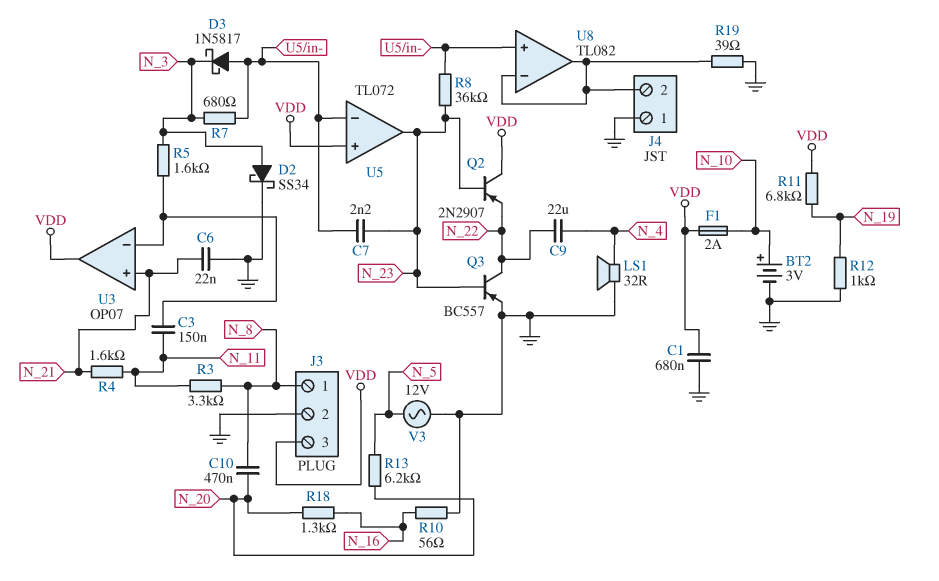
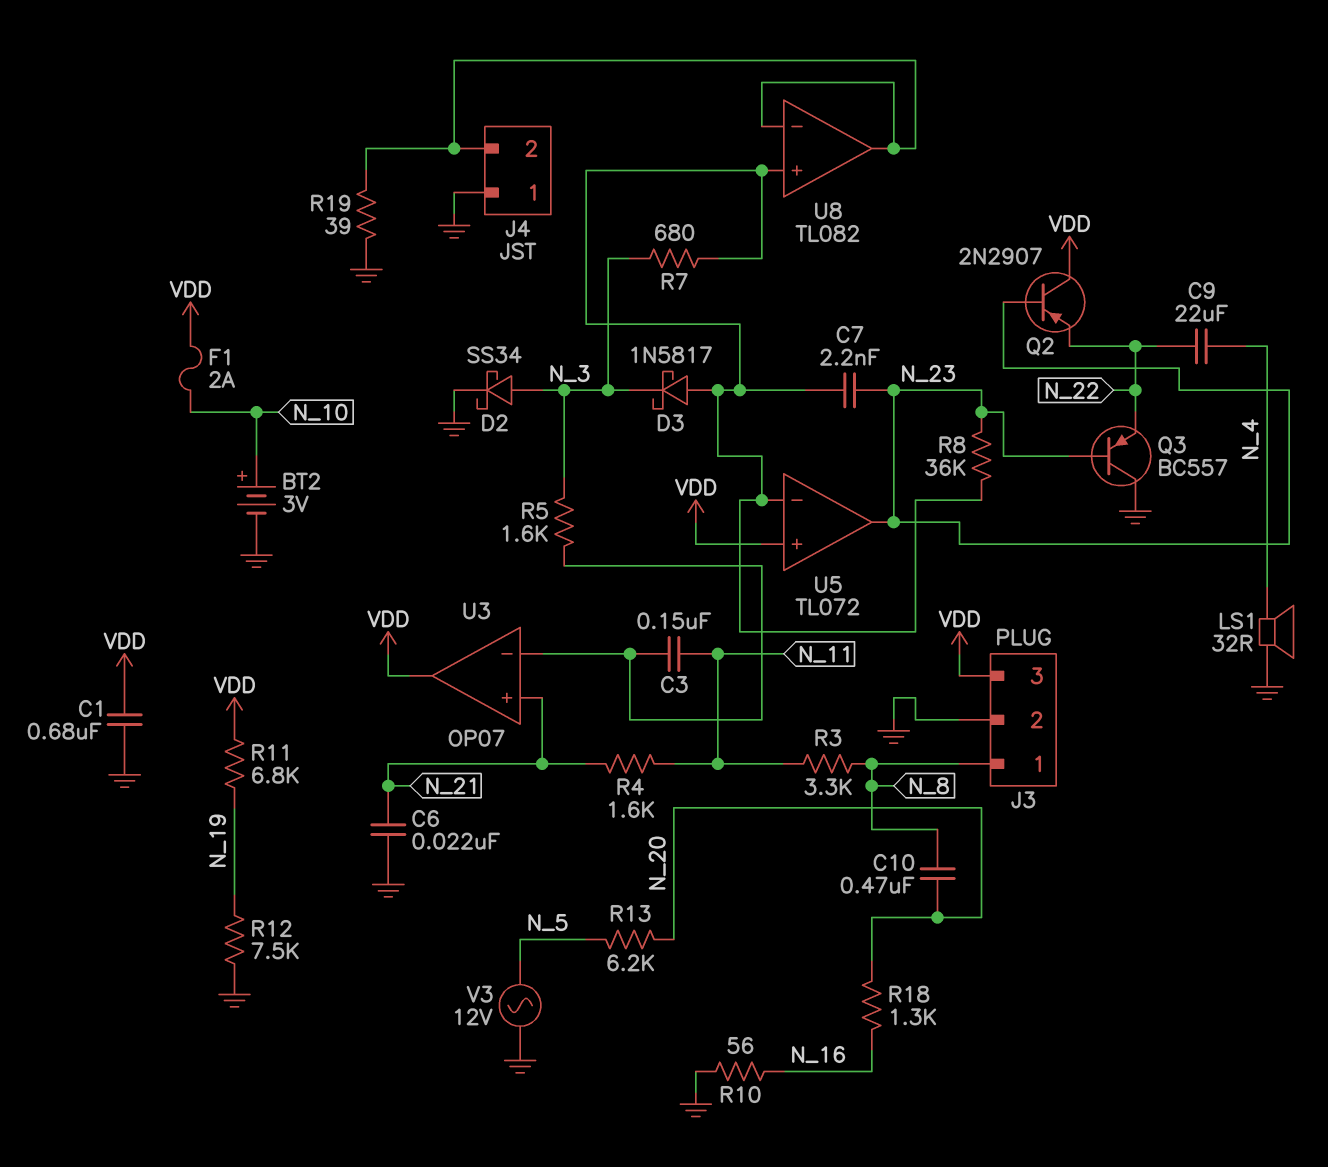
Q3: PNP BC557 (B N_23, C N_22, E GND) -> PNP BC557 (B N_23, C GND, E N_22)
R12: 1k (GND, N_19) -> 7.5k (GND, N_19)

